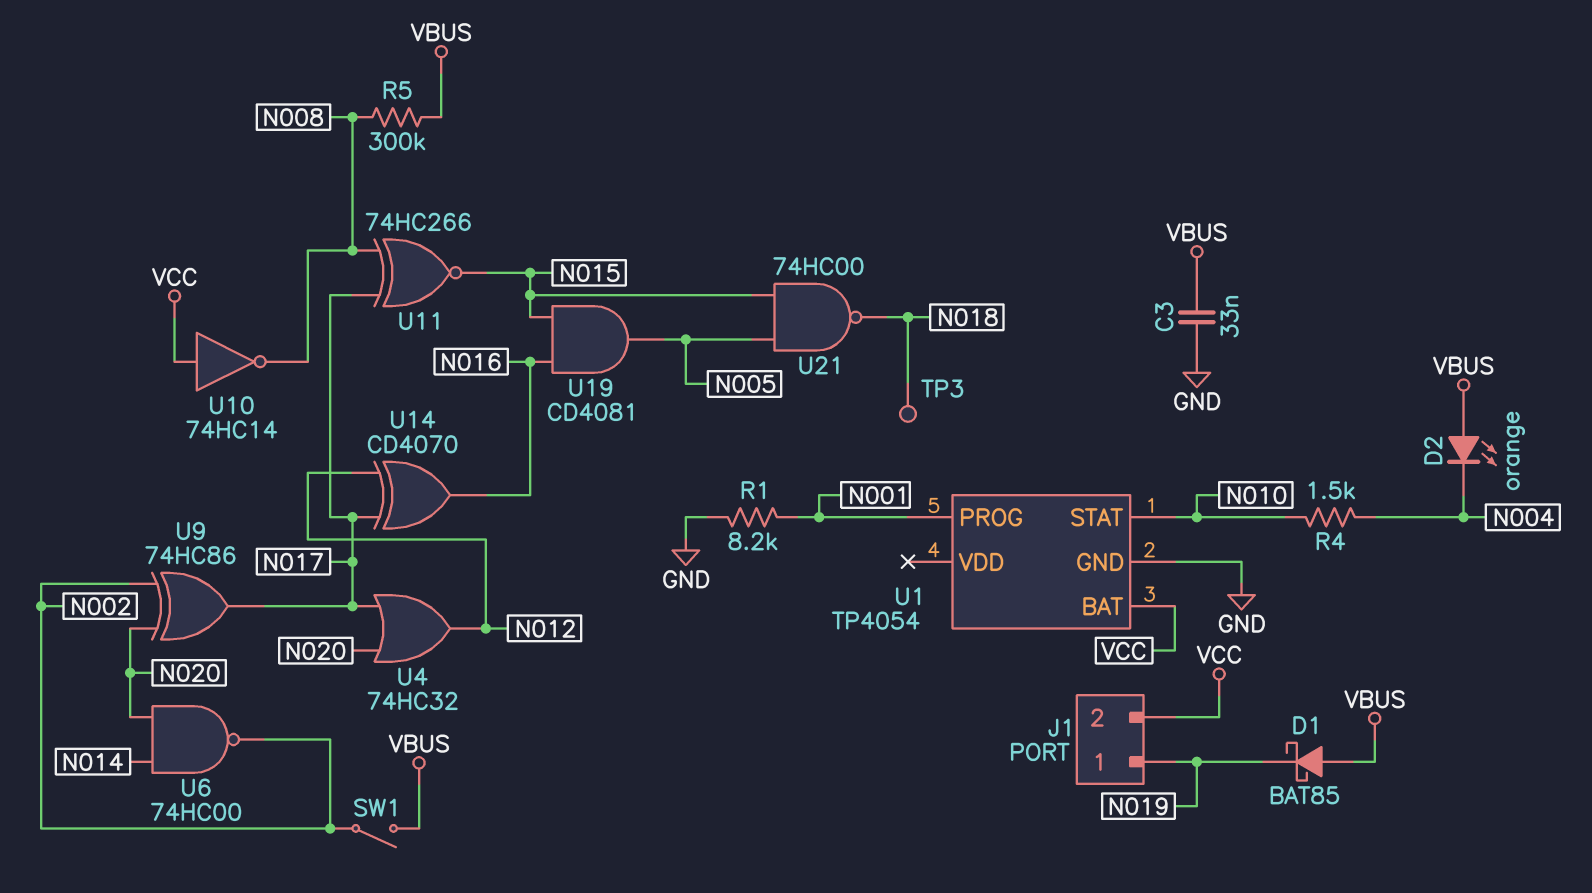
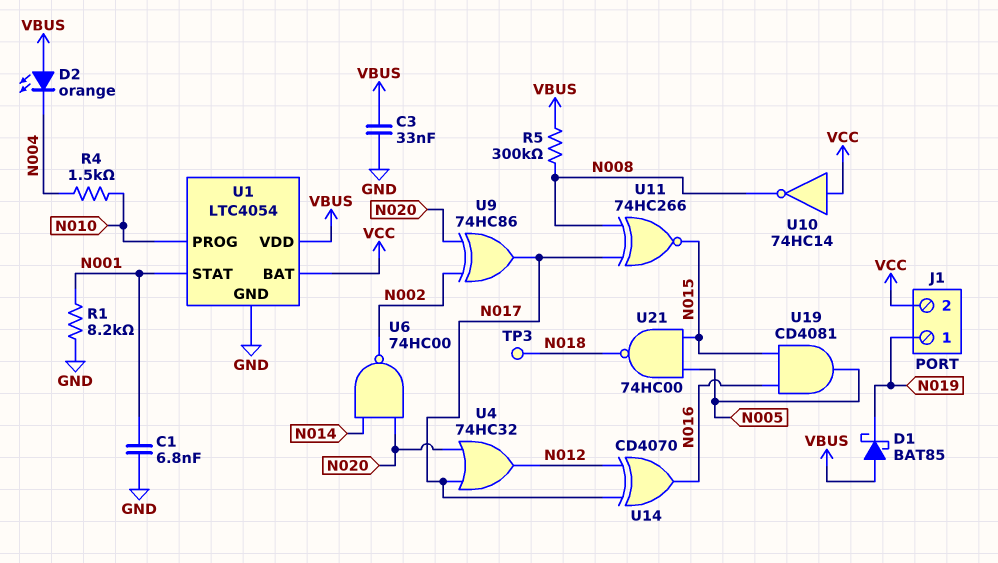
C1: none -> 6.8nF (GND, N001)
SW1: switch (N002, VBUS) -> none
U1: TP4054 -> LTC4054
U1 pin PROG: N001 -> N010
U1 pin STAT: N010 -> N001
U1 pin VDD: none -> VBUS

